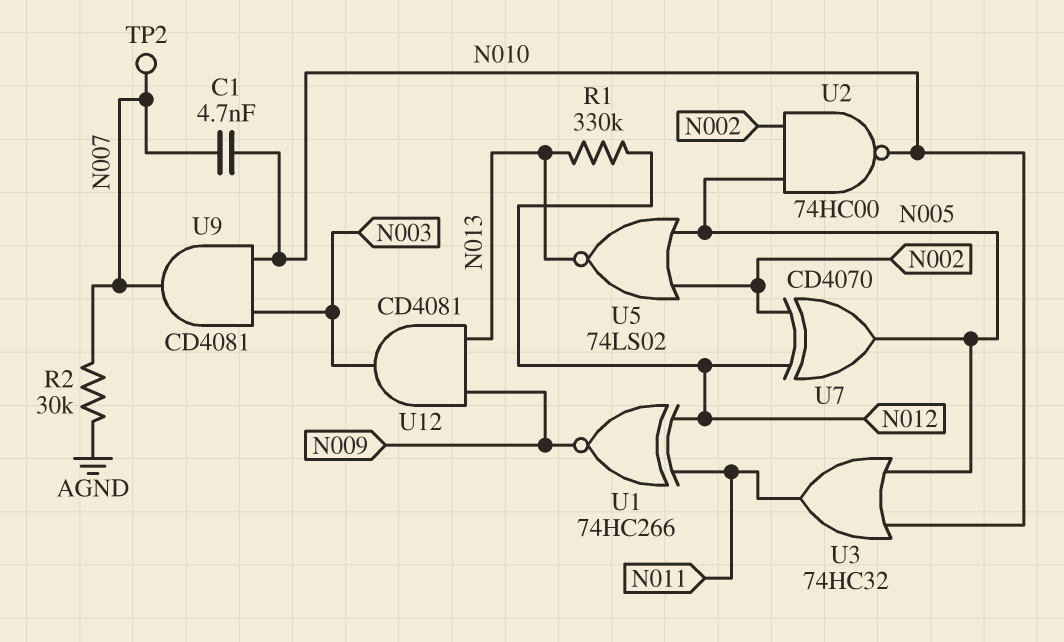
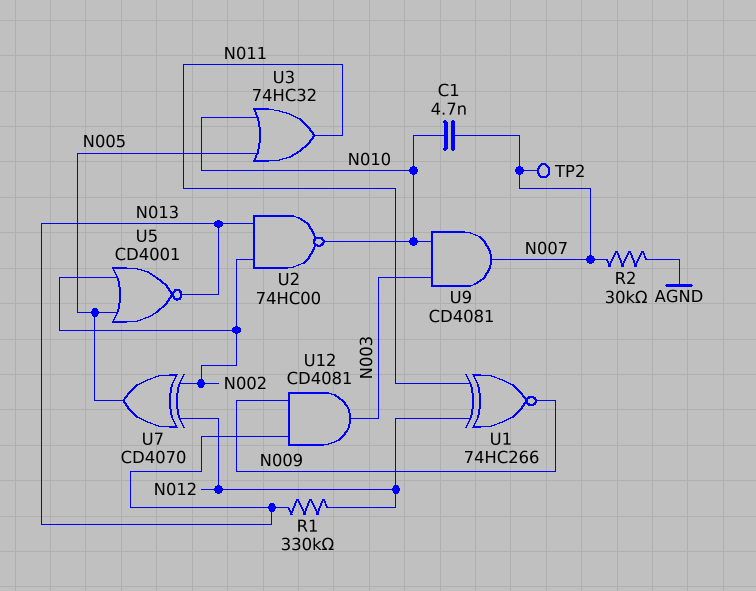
U2: NAND 74HC00 (in N002, in N005, out N010) -> NAND 74HC00 (in N002, in N013, out N010)
U5: NOR 74LS02 (in N002, in N005, out N013) -> NOR CD4001 (in N002, in N005, out N013)

